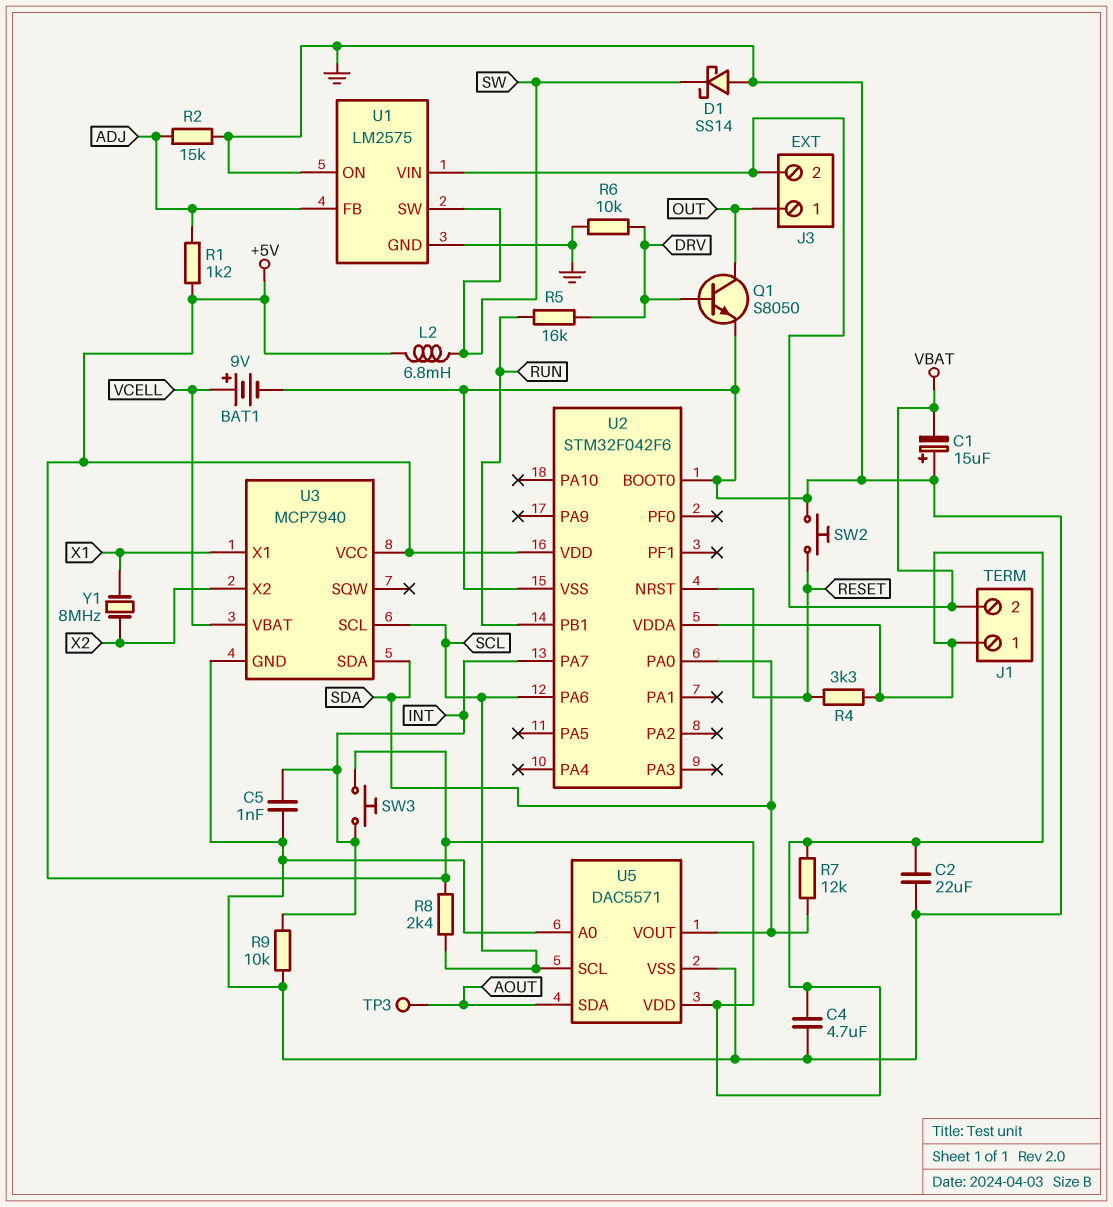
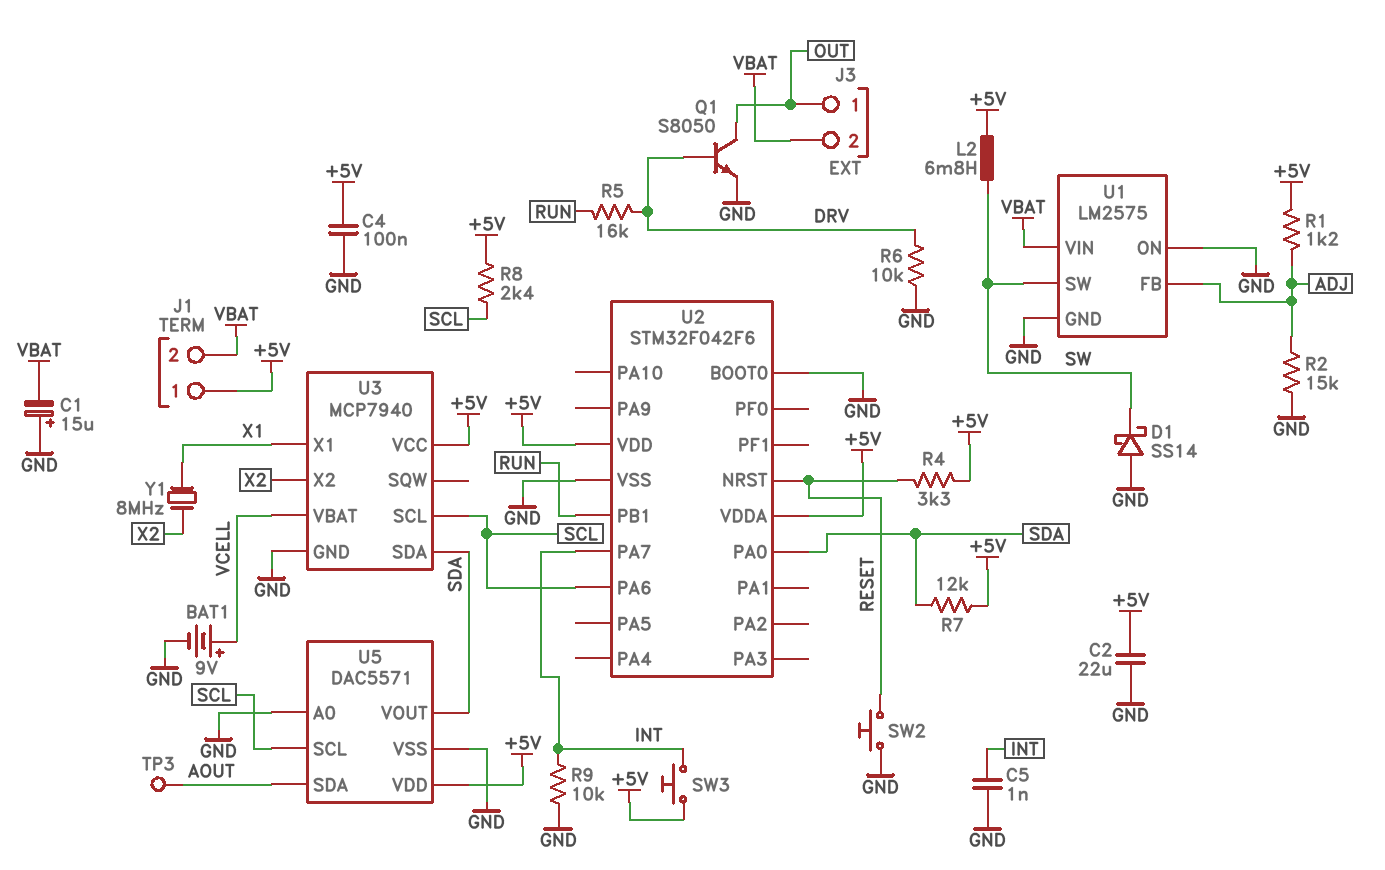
C4: 4.7uF (+5V, GND) -> 100nF (+5V, GND)

